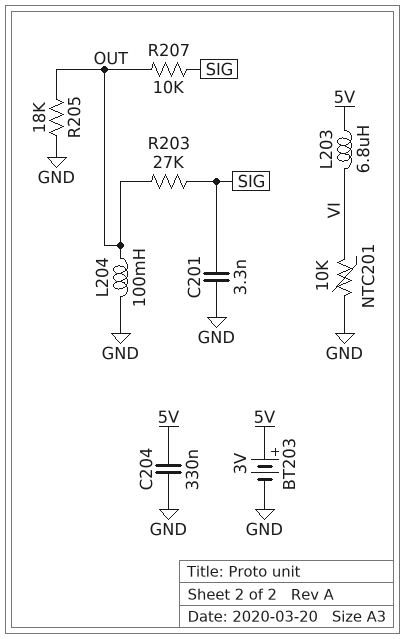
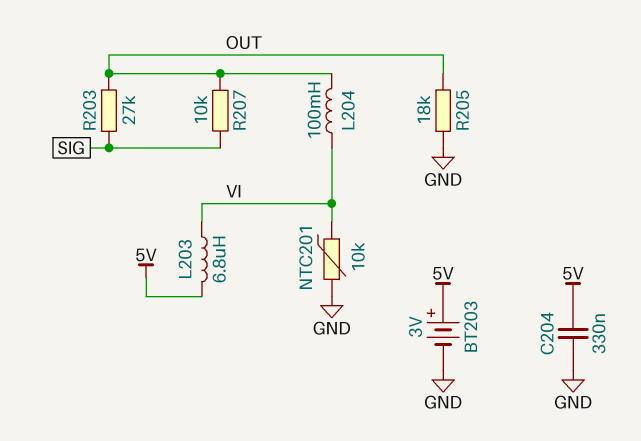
C201: 3.3nF (GND, SIG) -> none
L204: 100mH (GND, OUT) -> 100mH (OUT, VI)

